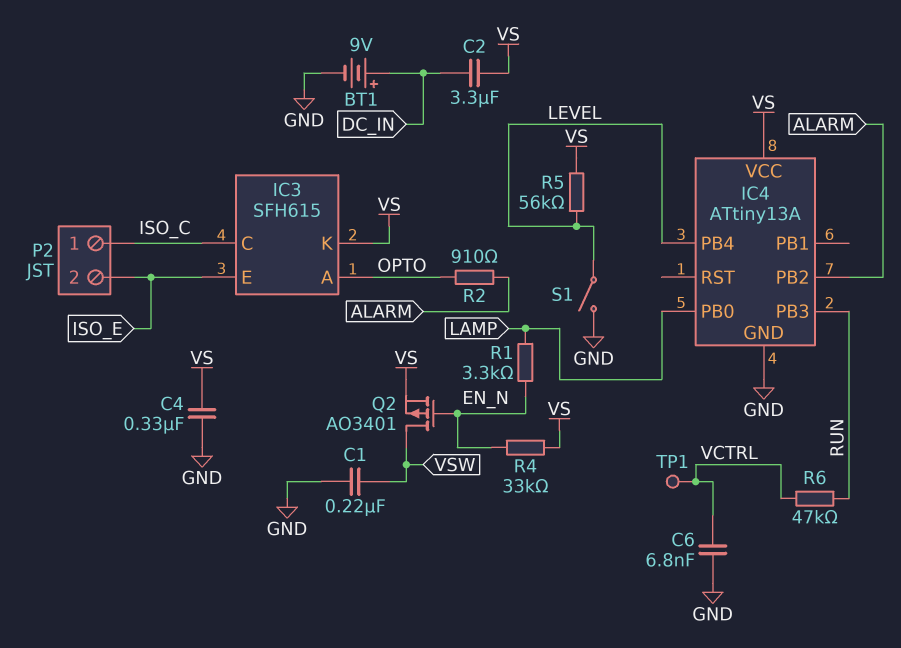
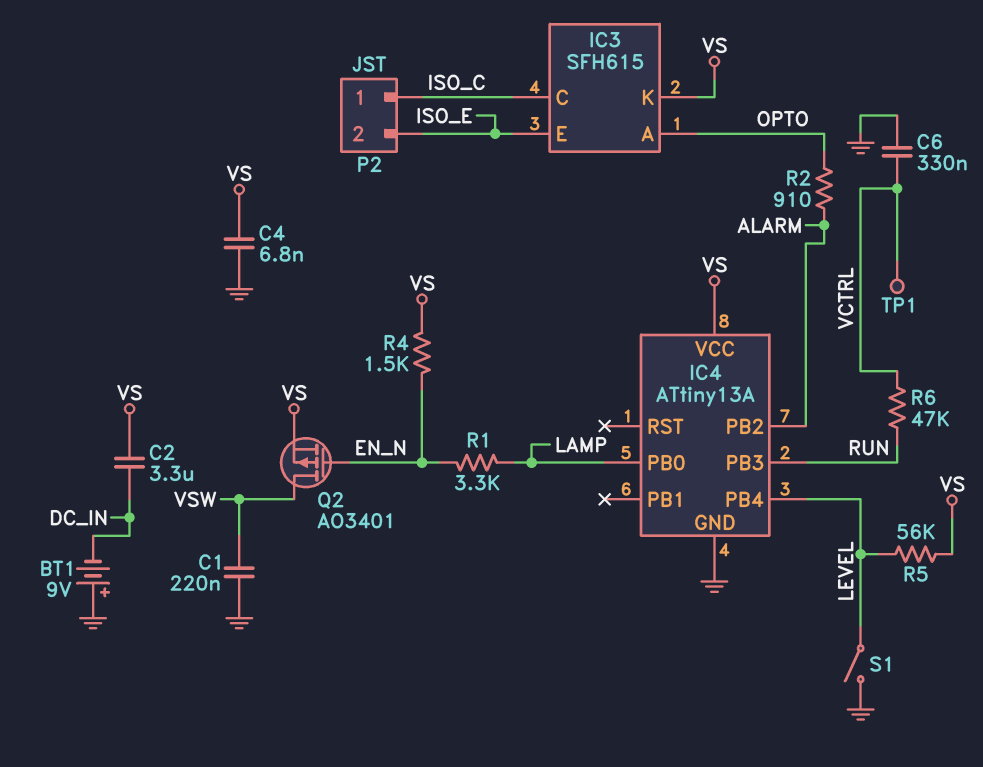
BT1: 9V (plus DC_IN, minus GND) -> 9V (plus GND, minus DC_IN)
C4: 330nF (GND, VS) -> 6.8nF (GND, VS)
C6: 6.8nF (GND, VCTRL) -> 330nF (GND, VCTRL)
R4: 33k (EN_N, VS) -> 1.5k (EN_N, VS)

